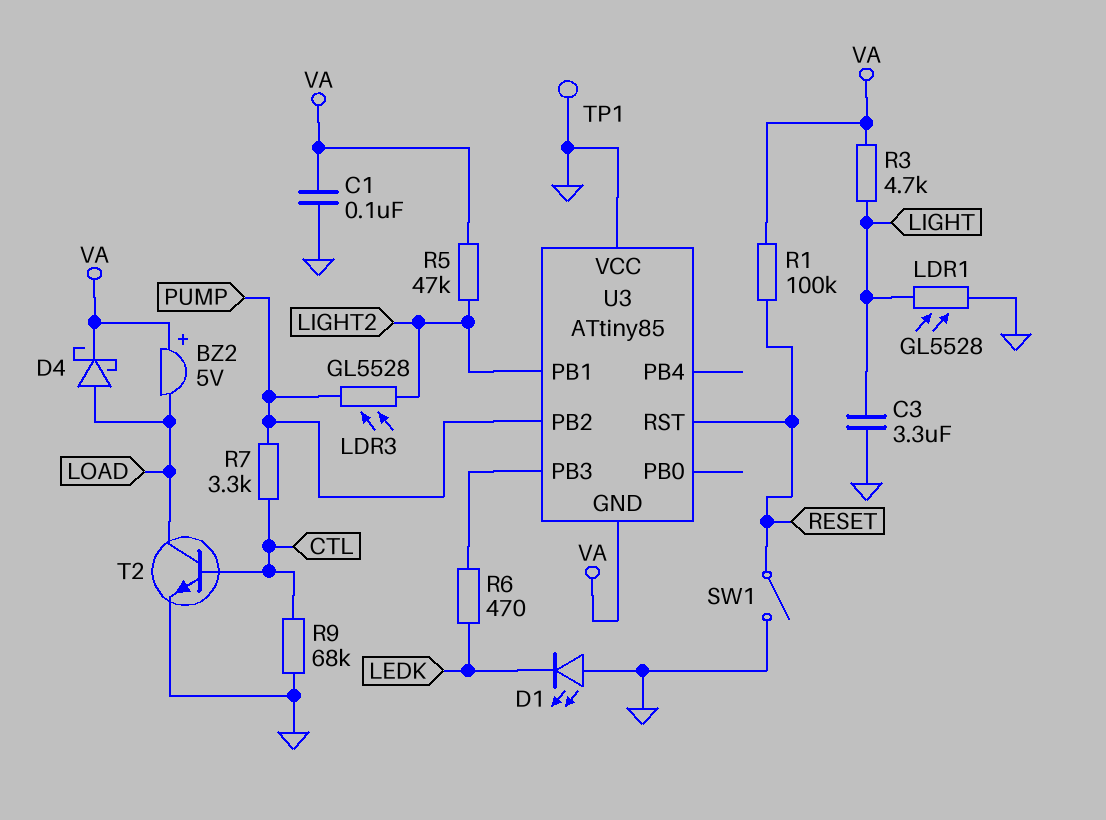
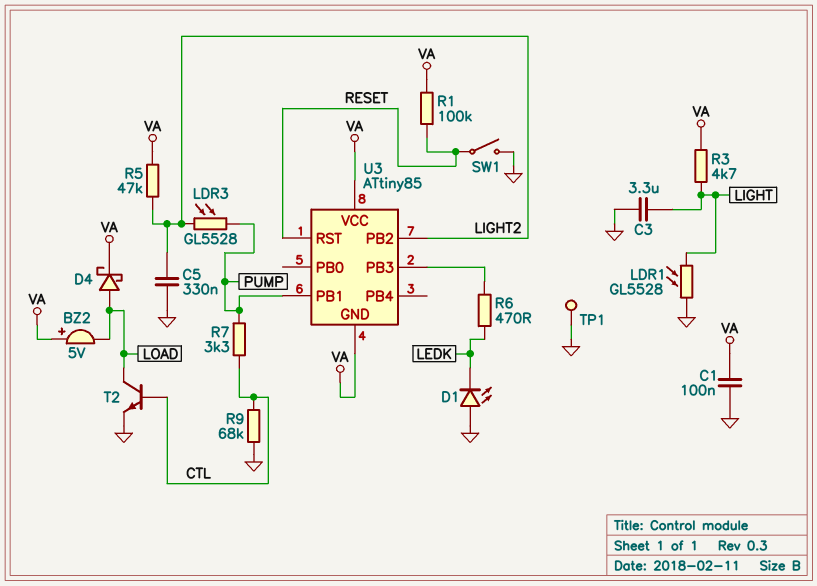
C5: none -> 330nF (GND, LIGHT2)
U3 pin PB1: LIGHT2 -> PUMP
U3 pin PB2: PUMP -> LIGHT2
U3 pin VCC: GND -> VA

